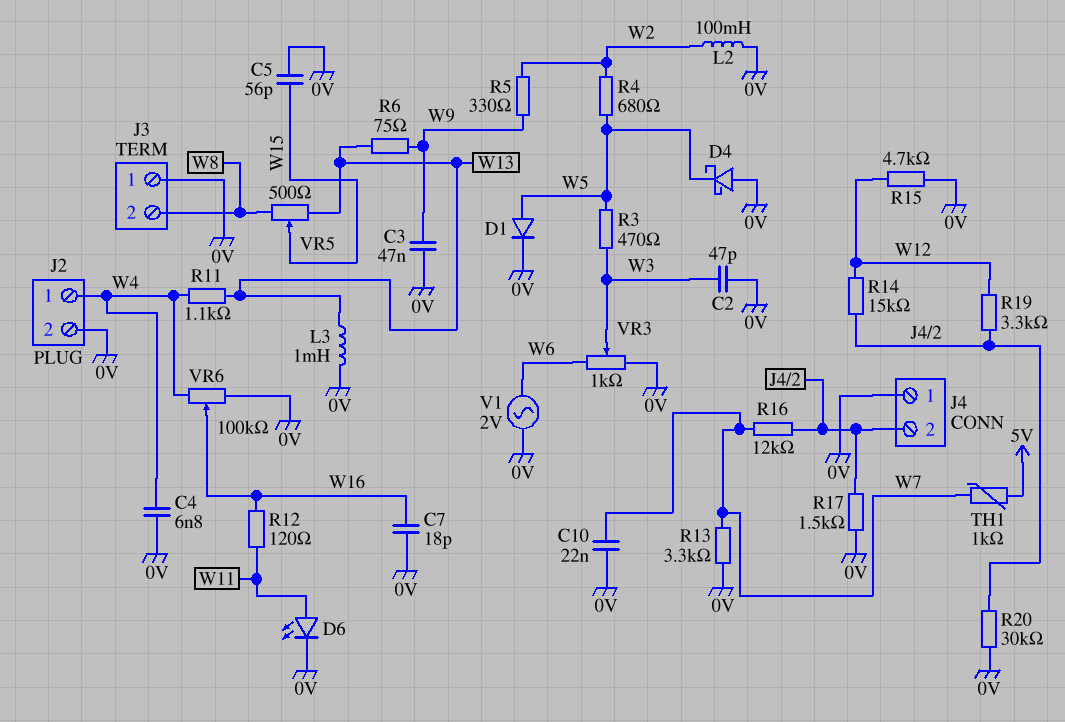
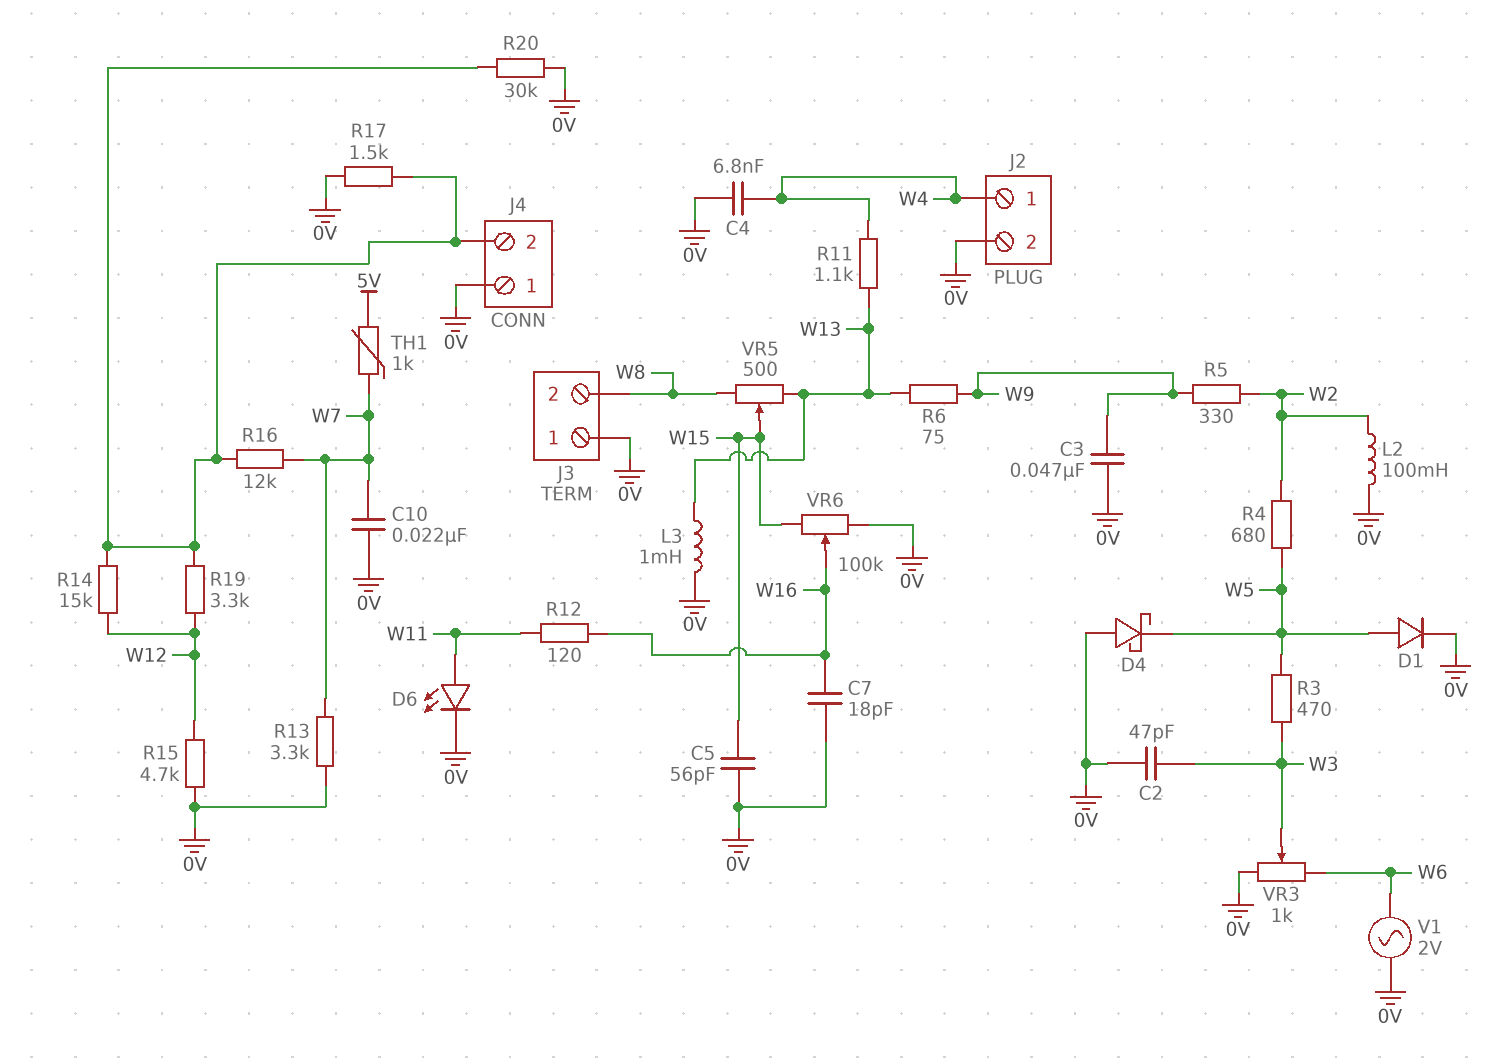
VR6: 100k (0V, W4, wiper W16) -> 100k (0V, W15, wiper W16)

